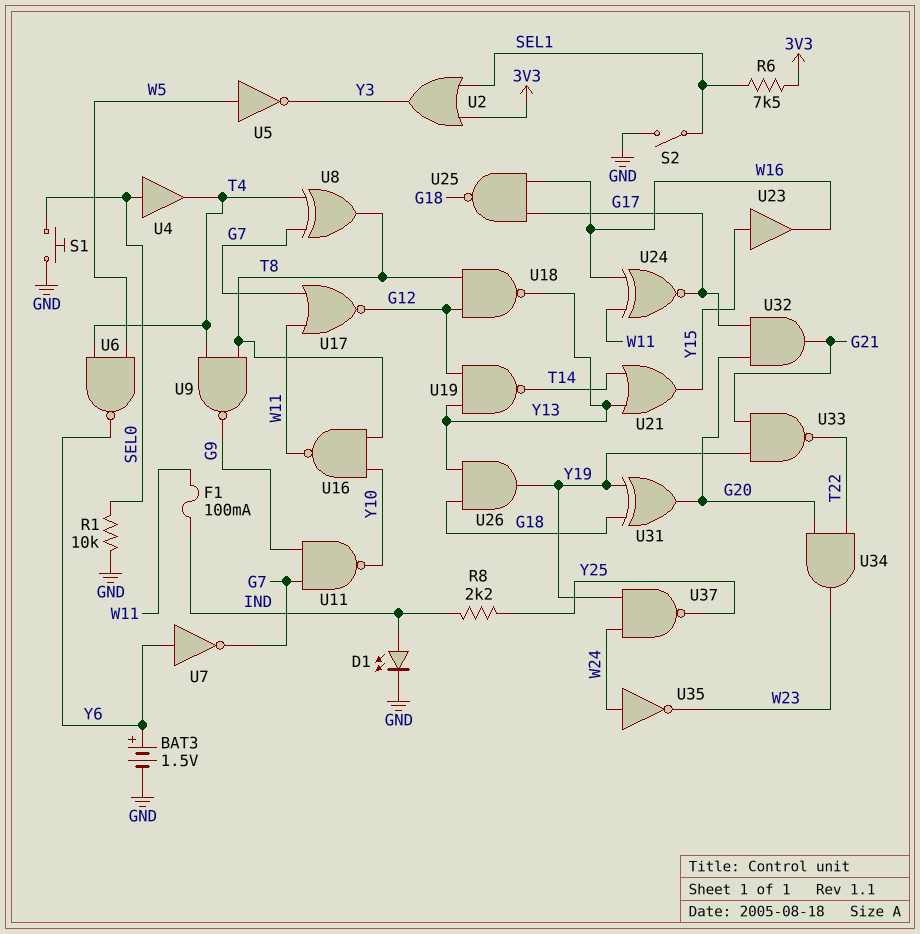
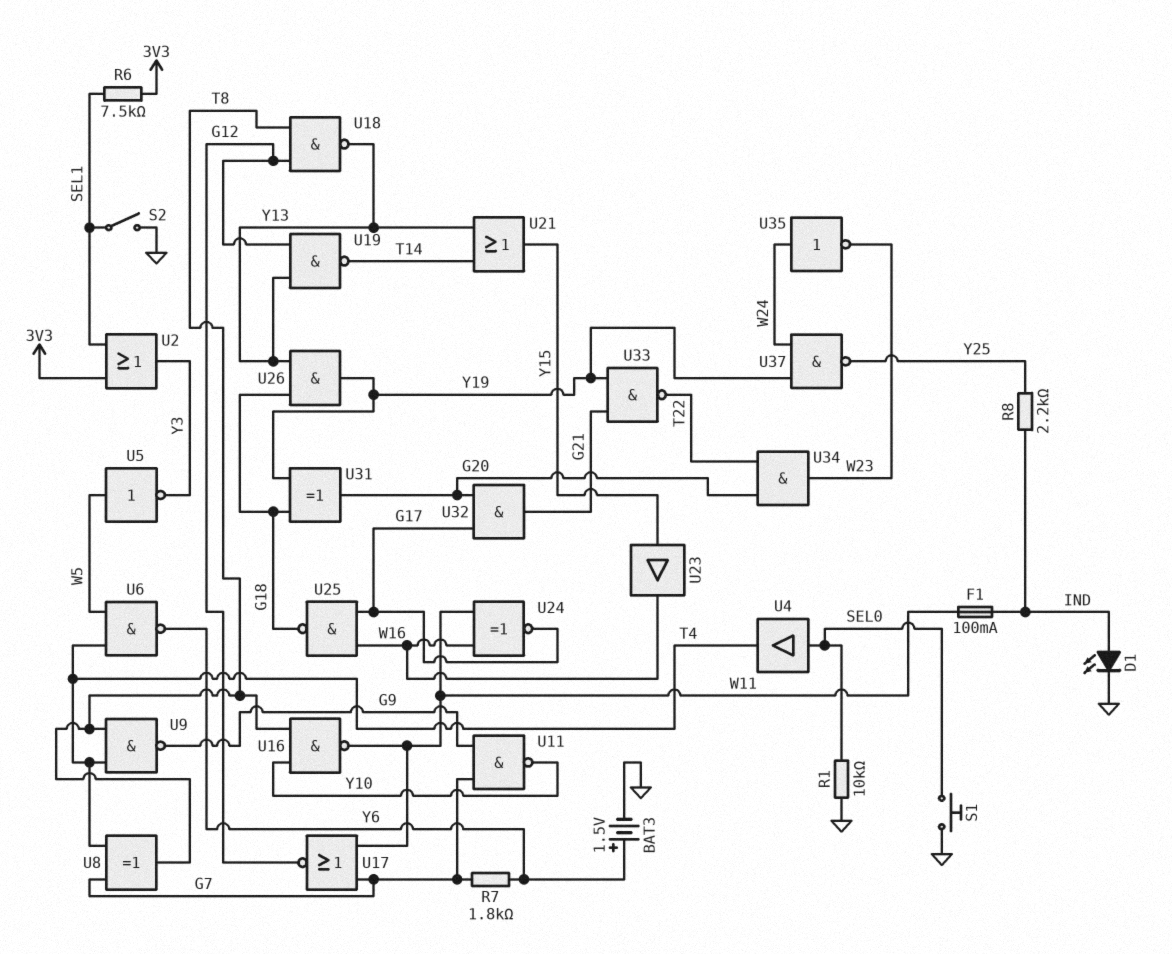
R7: none -> 1.8k (G7, Y6)
U7: NOT (in Y6, out G7) -> none

